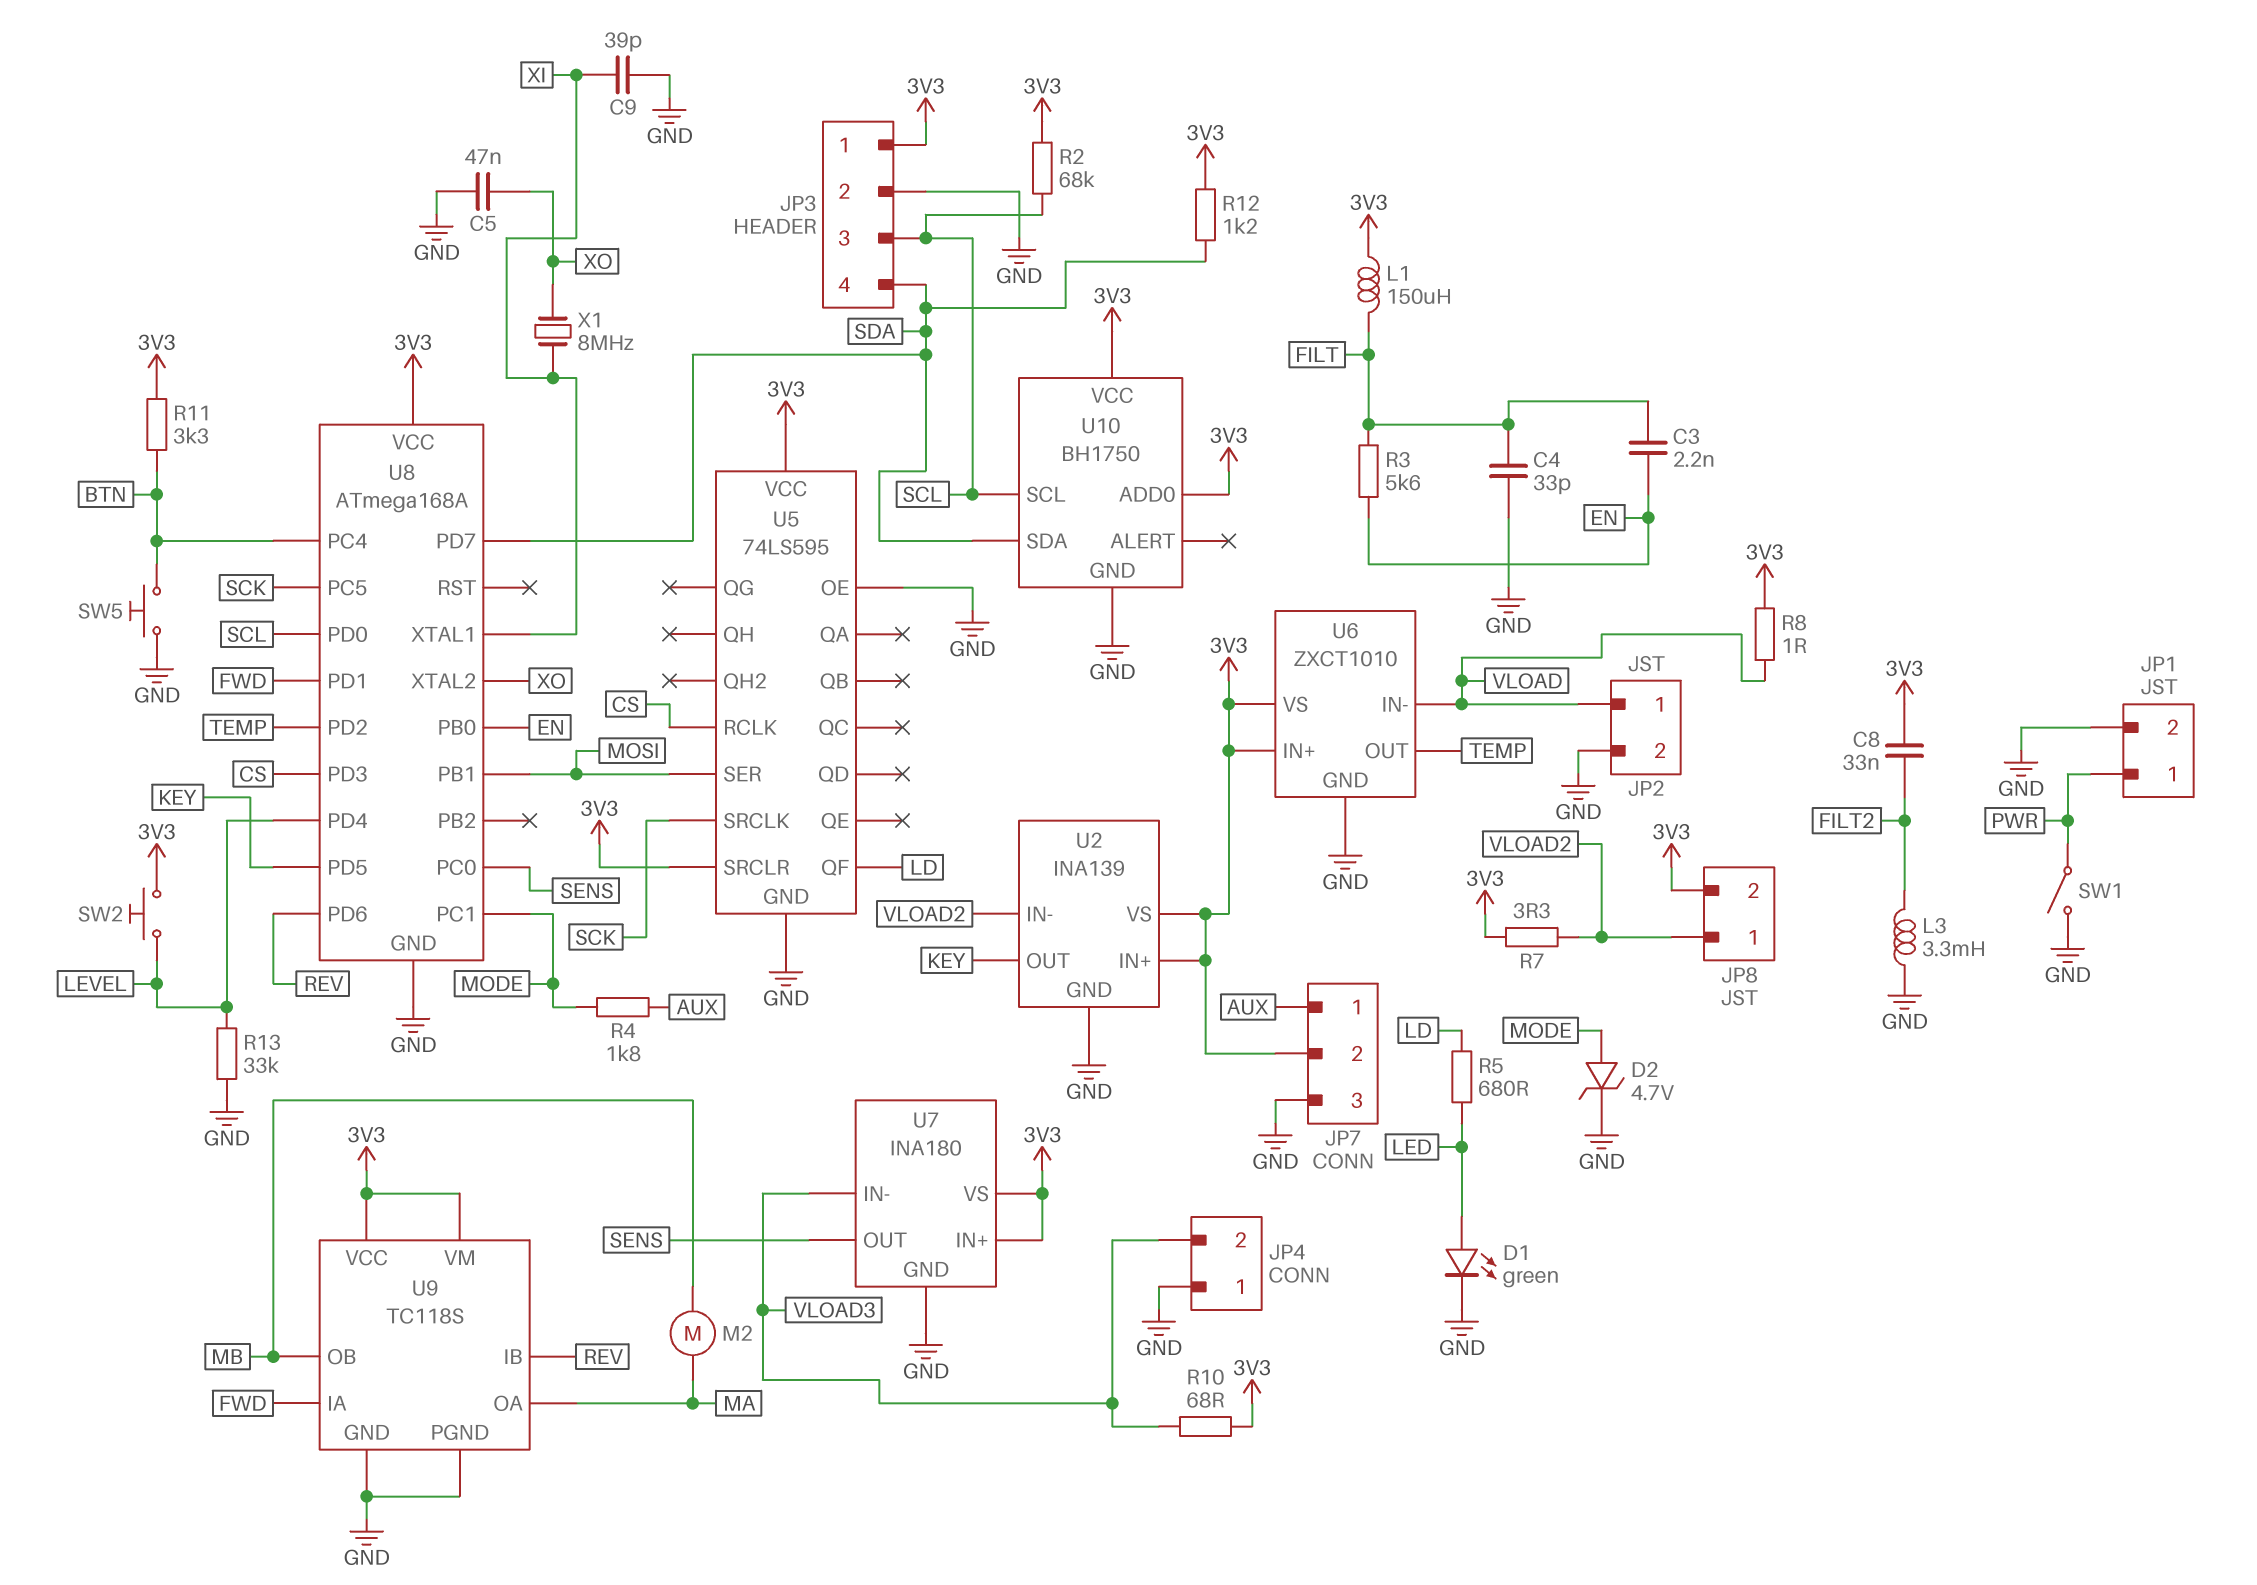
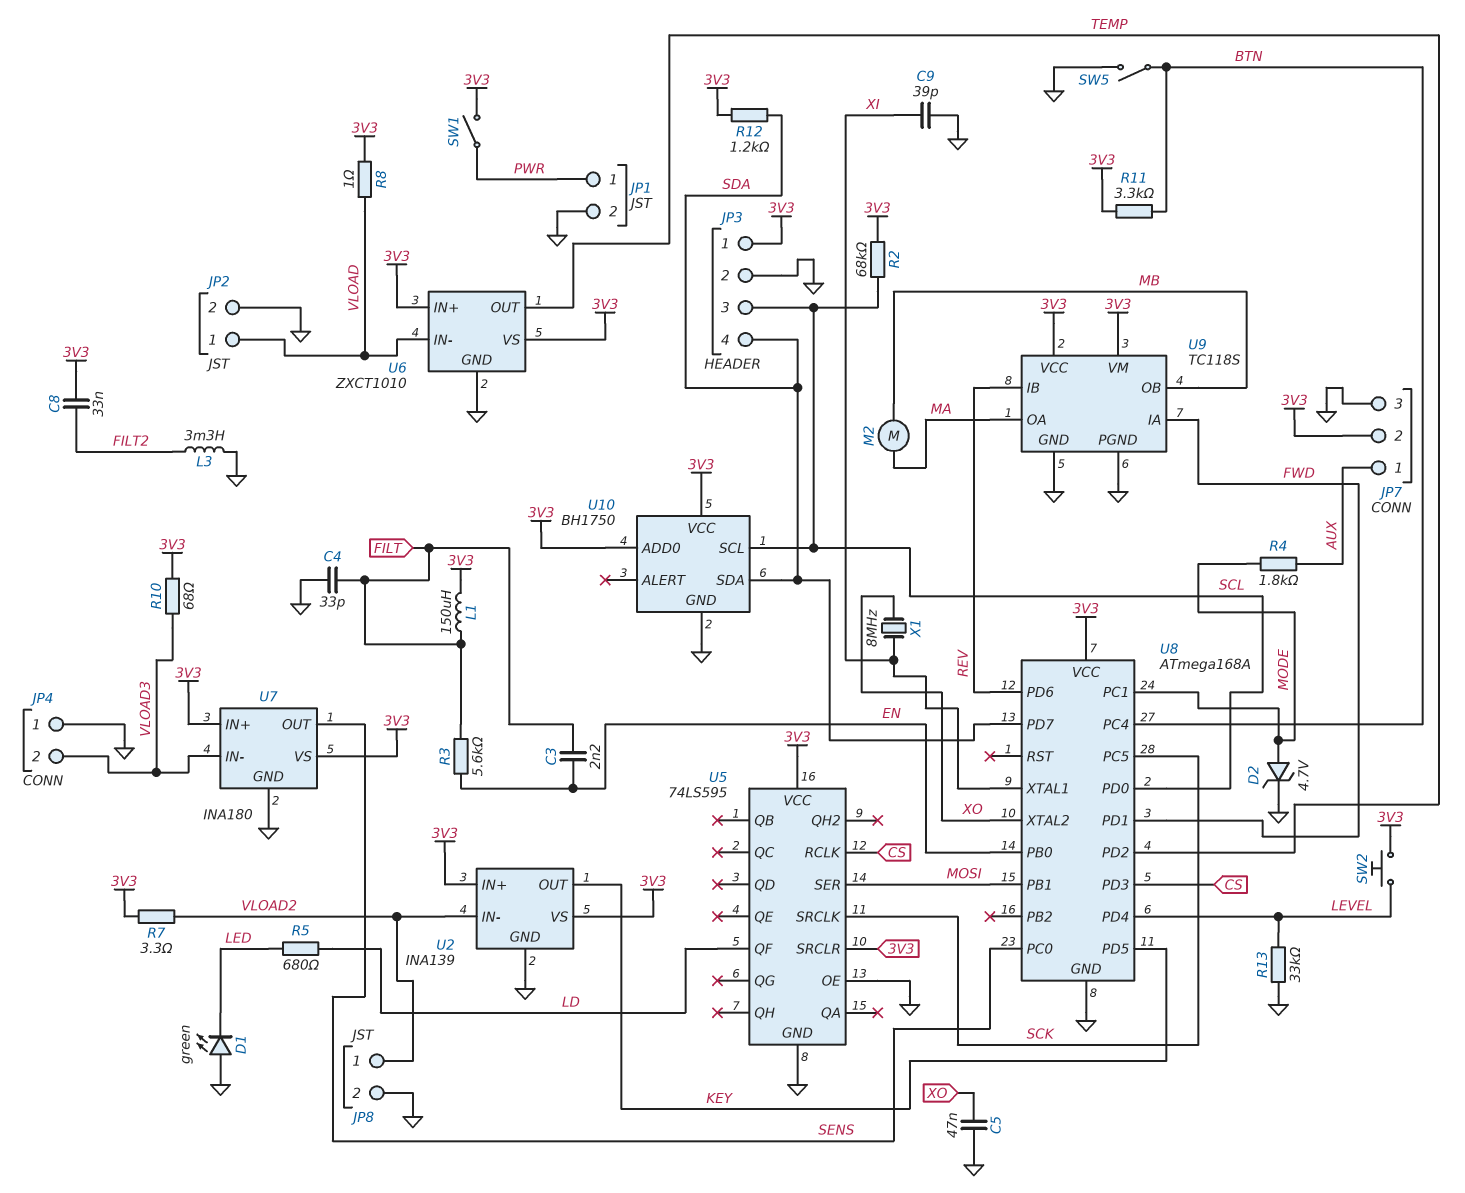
D1: LED green (A LED, K GND) -> LED green (A GND, K LED)
JP8 pin 2: 3V3 -> GND
SW1: switch (GND, PWR) -> switch (3V3, PWR)
SW5: button (BTN, GND) -> switch (BTN, GND)

